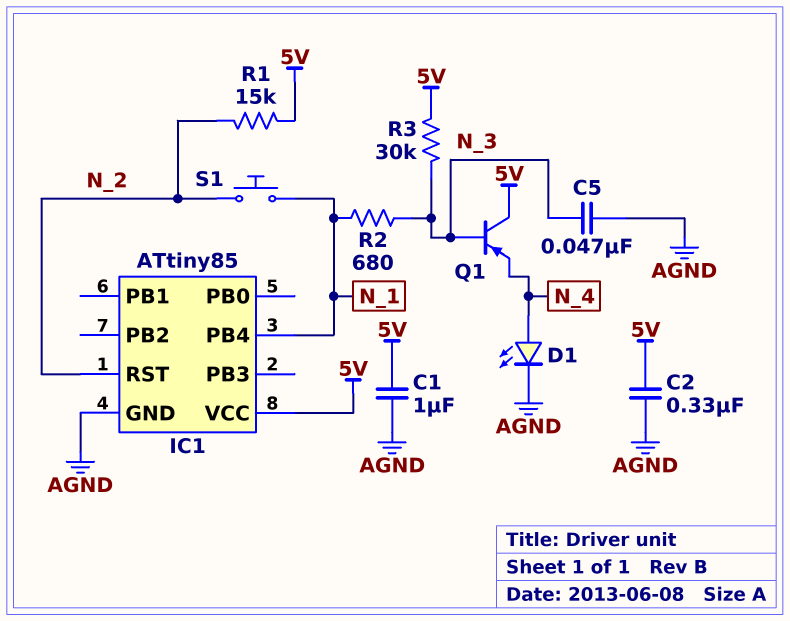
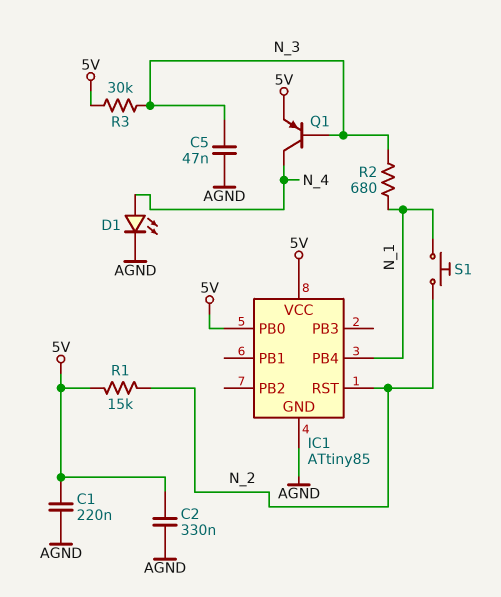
C1: 1uF (5V, AGND) -> 220nF (5V, AGND)
IC1 pin PB0: none -> 5V
Q1: PNP (B N_3, C 5V, E N_4) -> PNP (B N_3, C N_4, E 5V)

